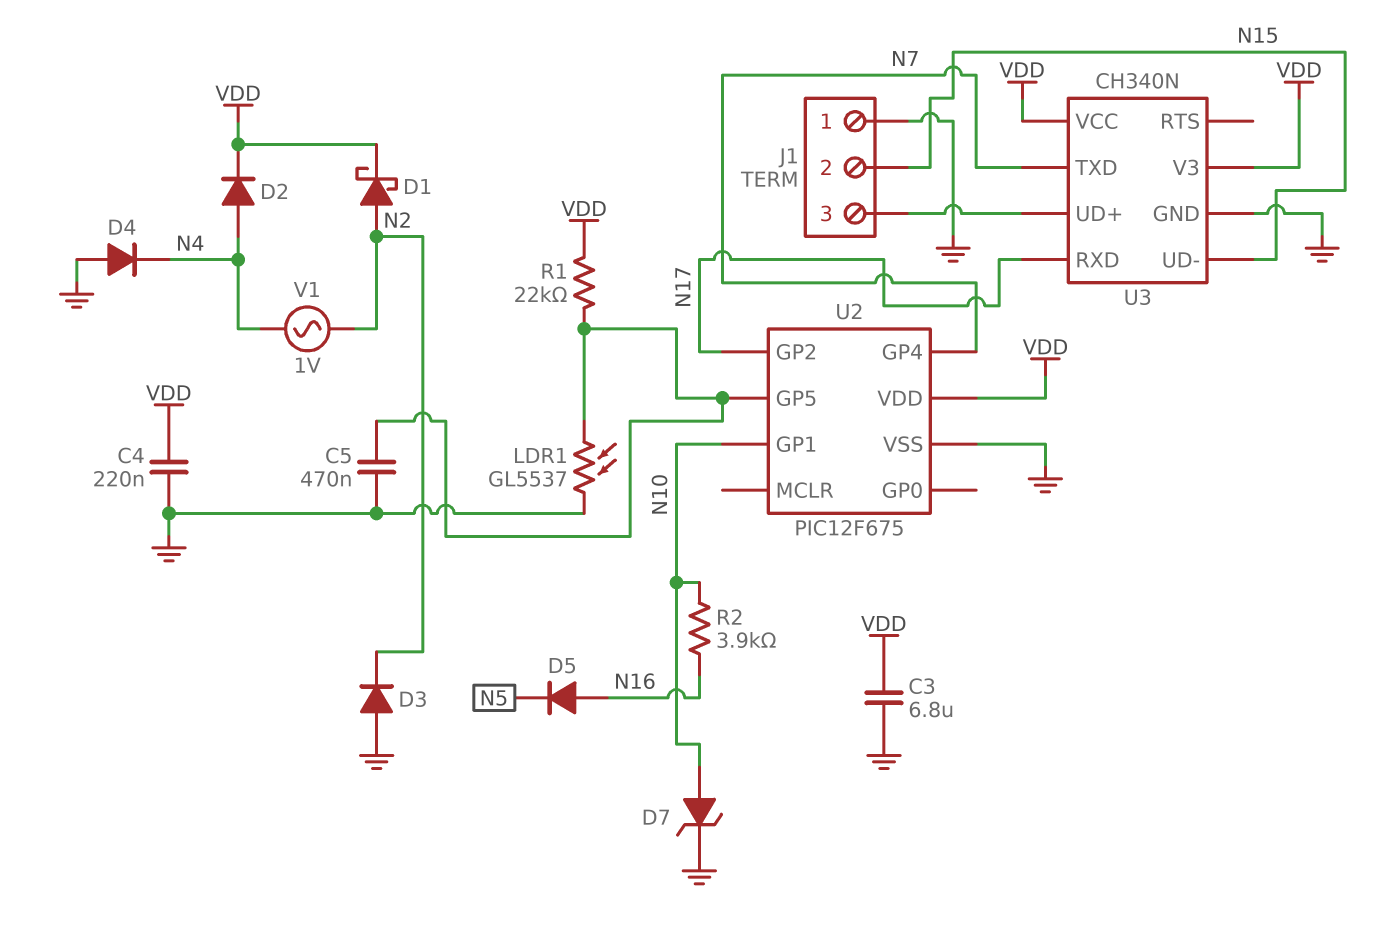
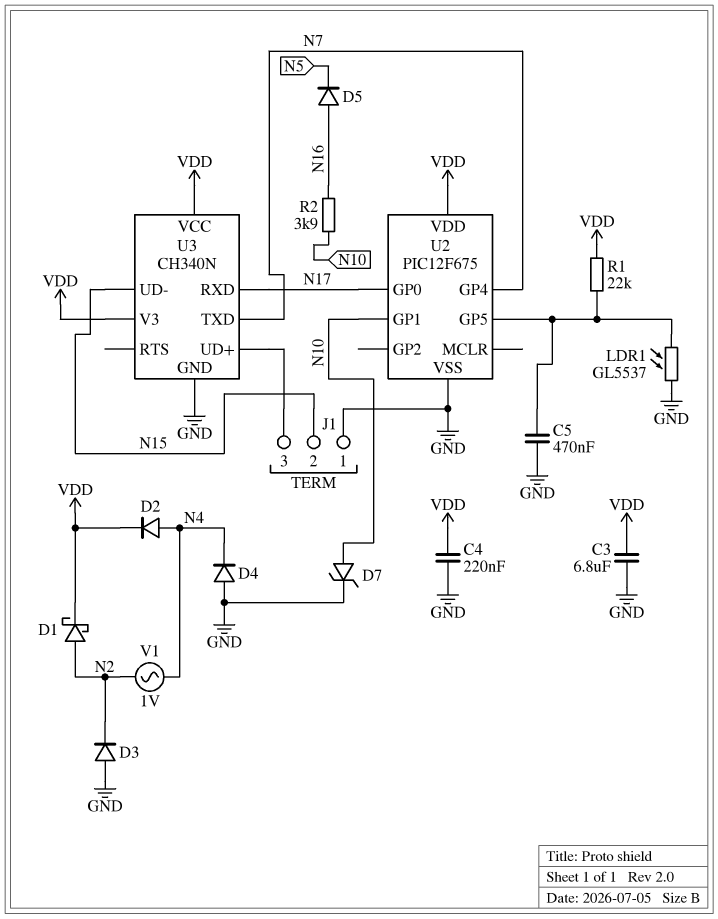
U2 pin GP0: none -> N17
U2 pin GP2: N17 -> none

